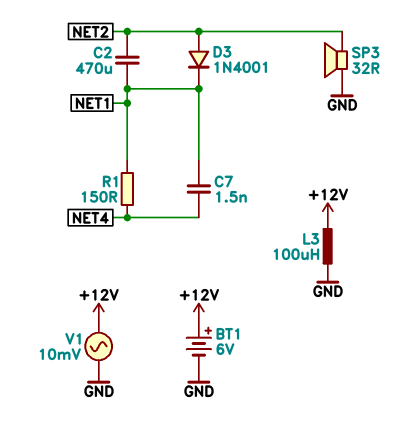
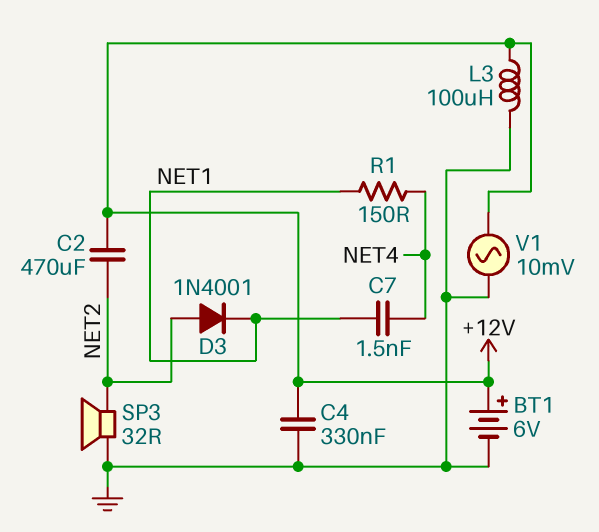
C2: 470uF (NET1, NET2) -> 470uF (+12V, NET2)
C4: none -> 330nF (+12V, GND)

